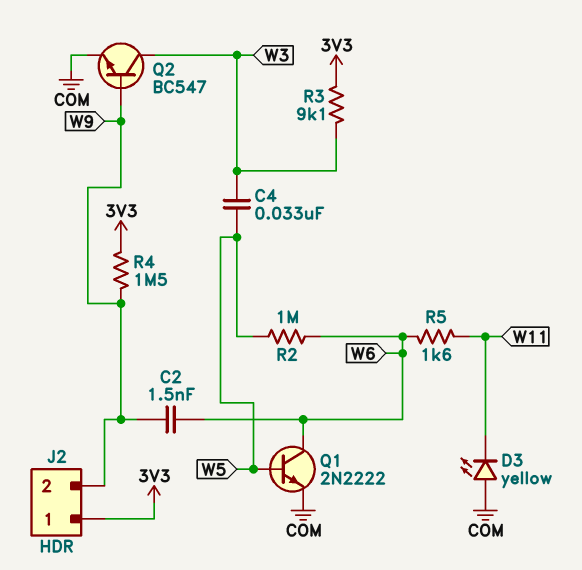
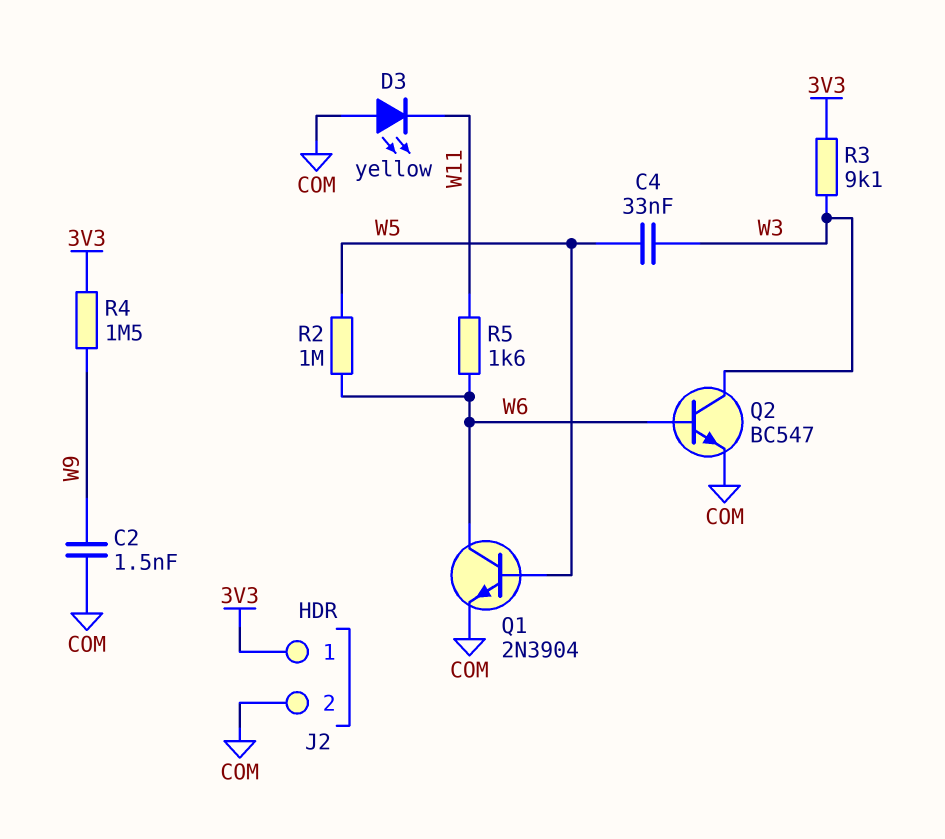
C2: 1.5nF (W6, W9) -> 1.5nF (COM, W9)
J2 pin 2: W9 -> COM
Q1: NPN 2N2222 (B W5, C W6, E COM) -> NPN 2N3904 (B W5, C W6, E COM)
Q2: NPN BC547 (B W9, C W3, E COM) -> NPN BC547 (B W6, C W3, E COM)

